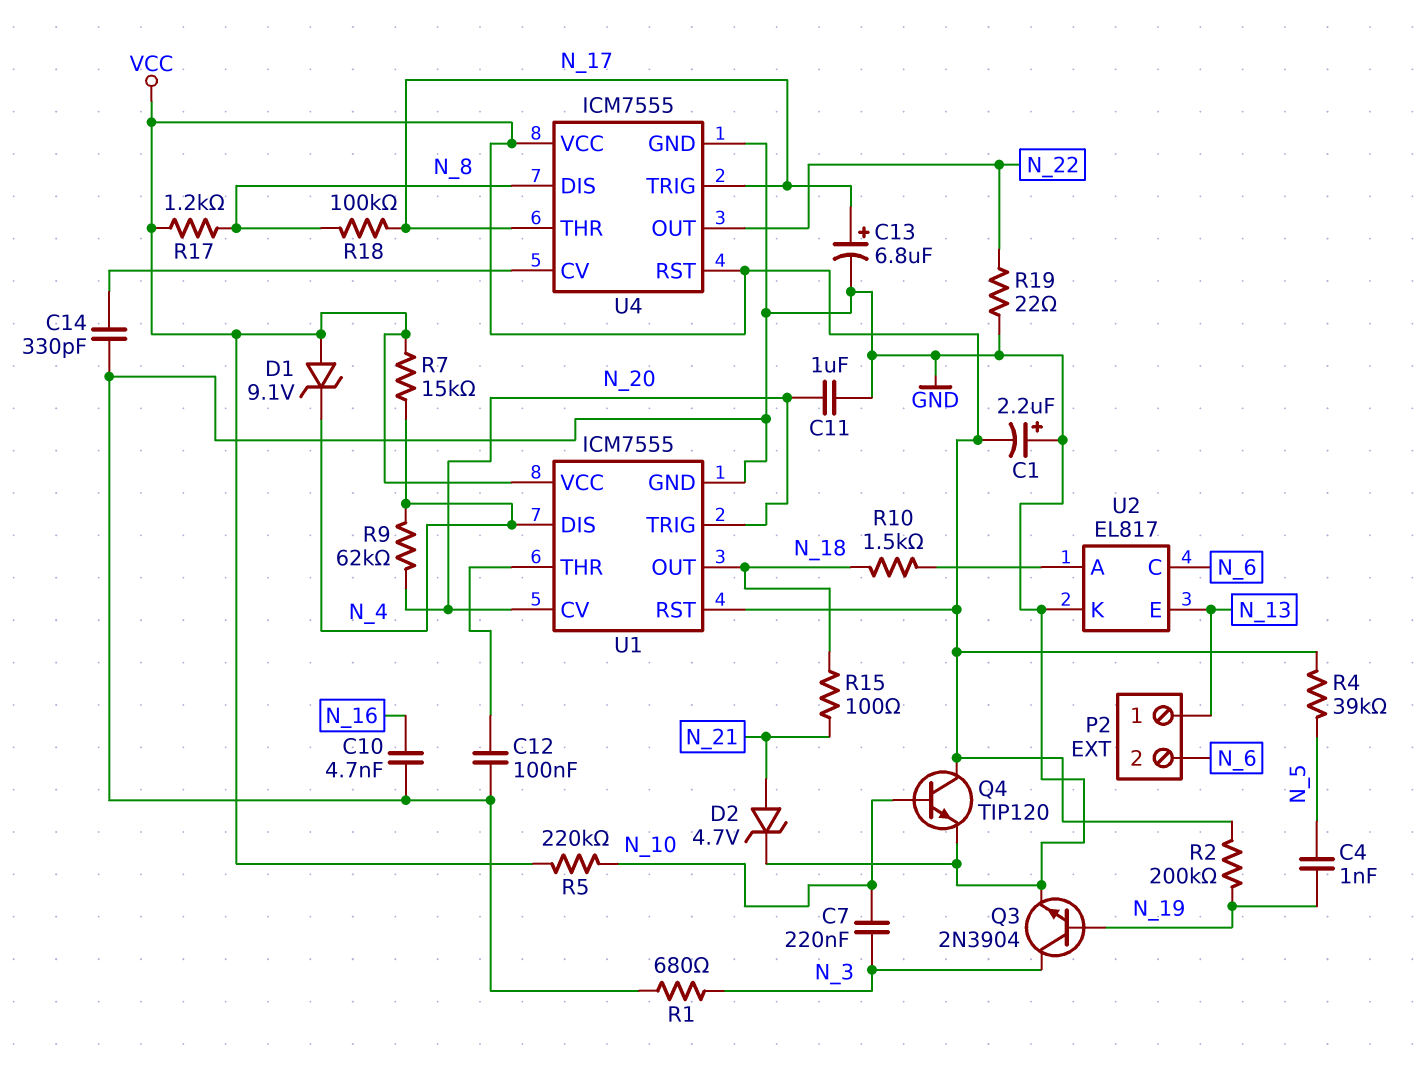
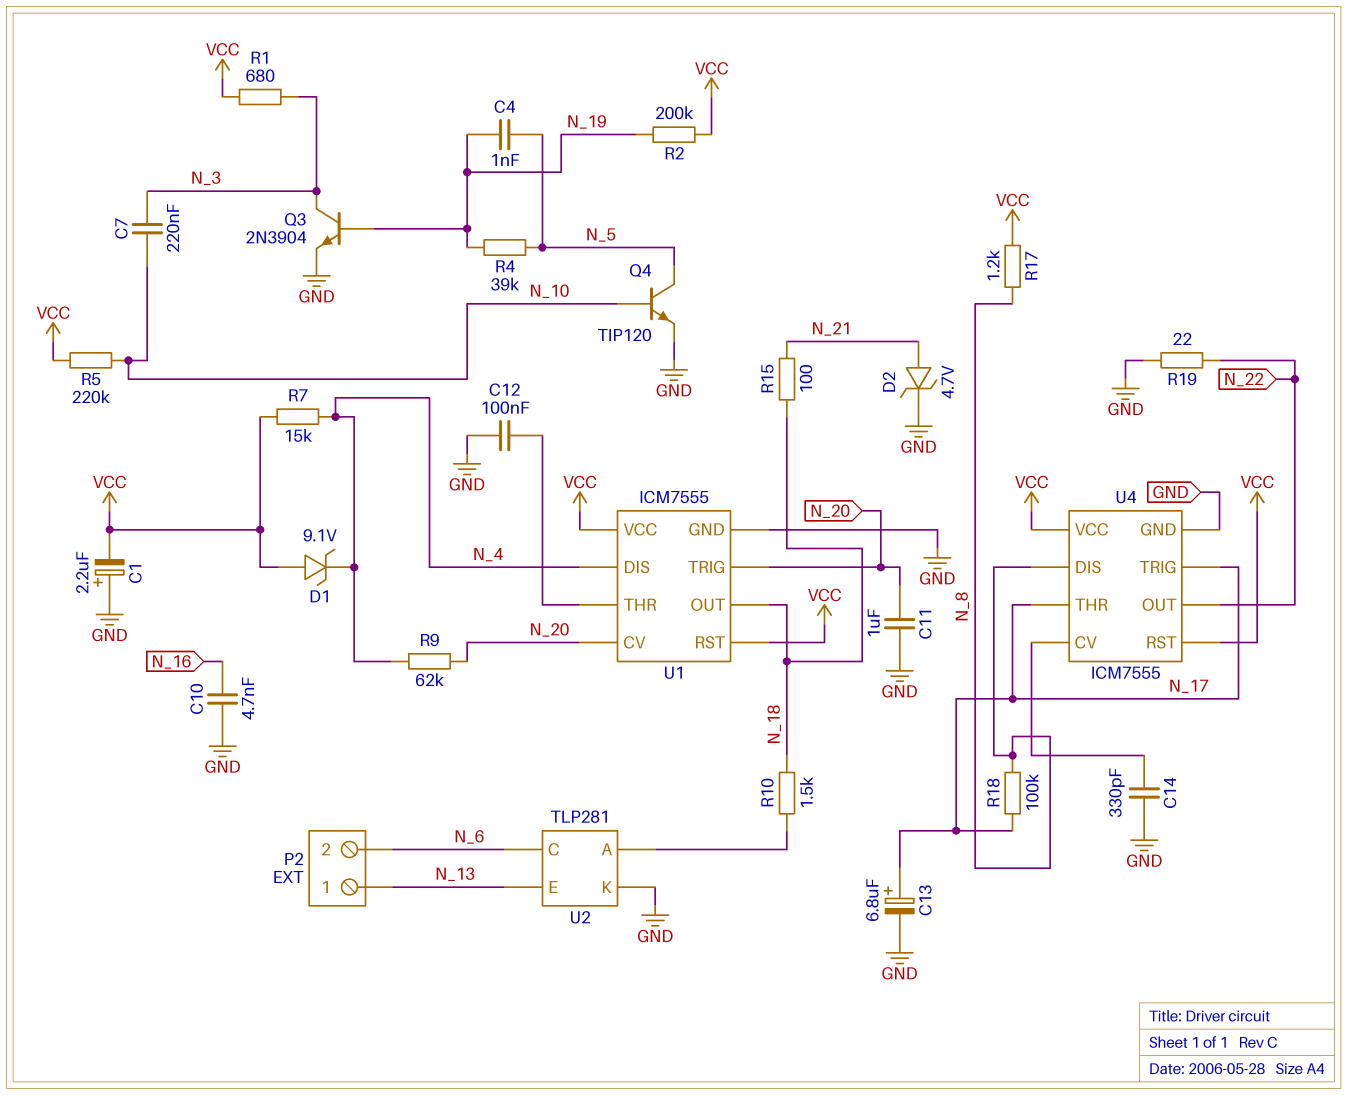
Q4: NPN TIP120 (B N_10, C VCC, E GND) -> NPN TIP120 (B N_10, C N_5, E GND)
R1: 680 (GND, N_3) -> 680 (N_3, VCC)
R4: 39k (N_5, VCC) -> 39k (N_5, N_19)
U2: EL817 -> TLP281

